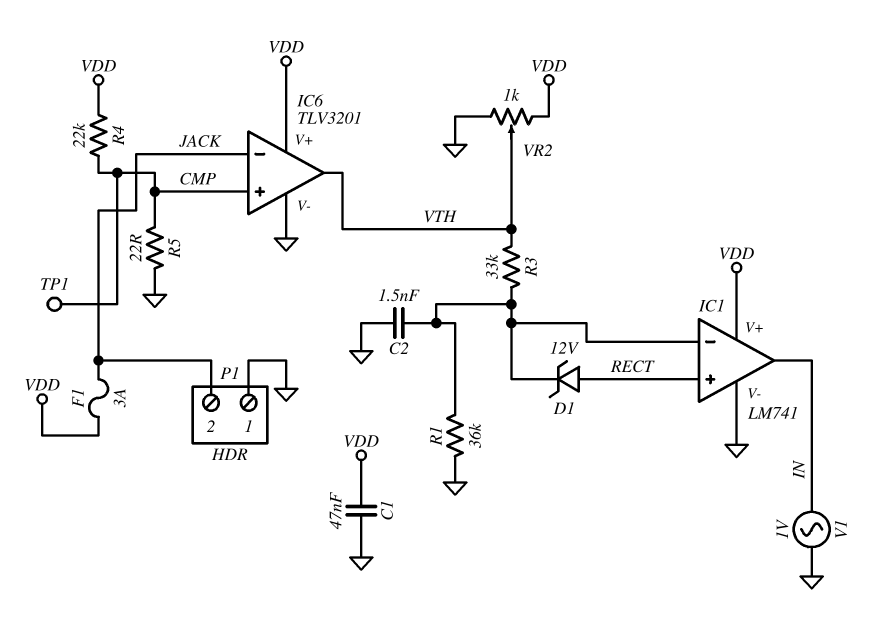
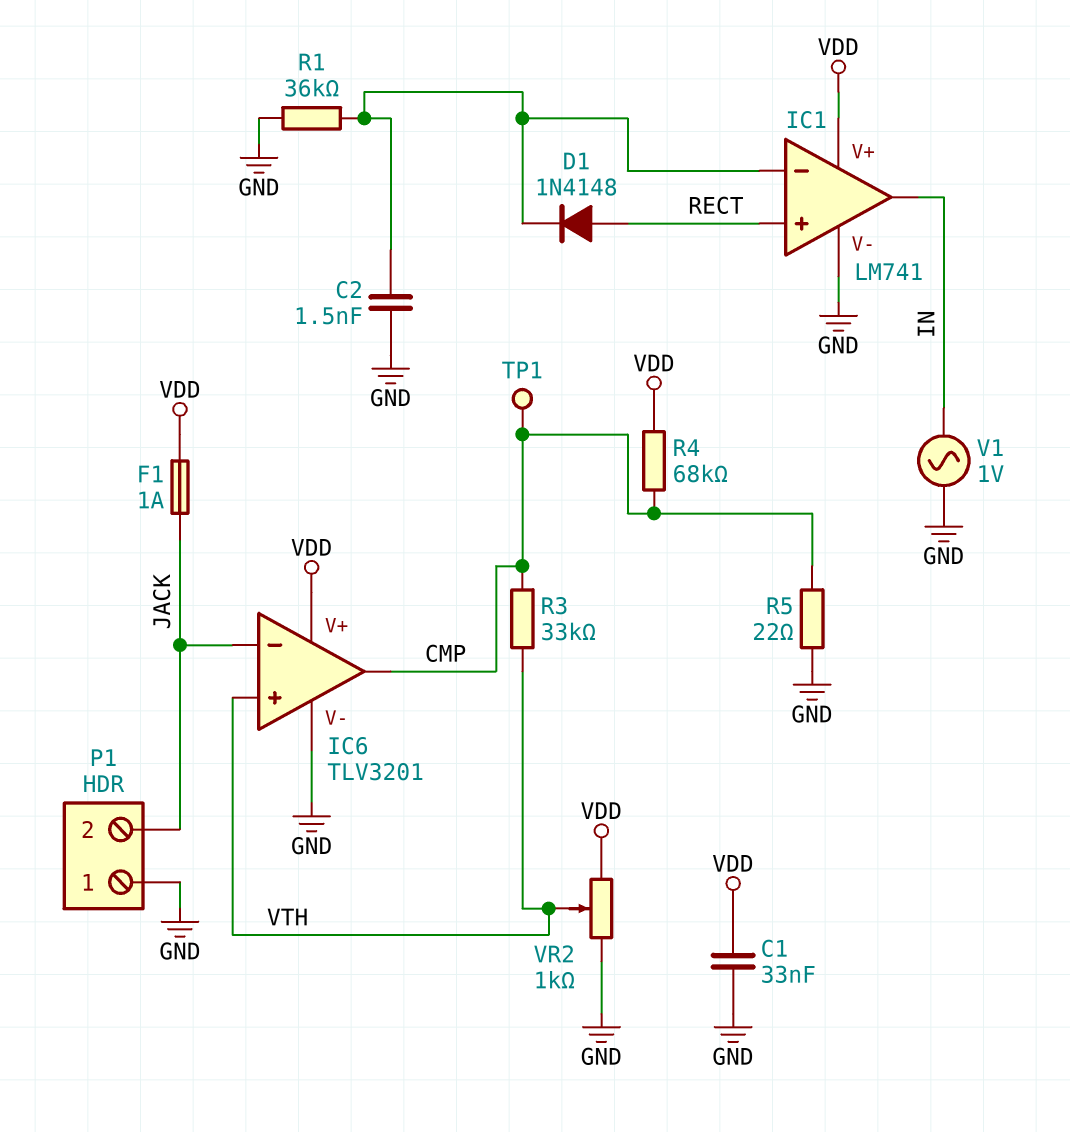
C1: 47nF (GND, VDD) -> 33nF (GND, VDD)
D1: zener 12V (A RECT, K IC1/in-) -> diode 1N4148 (A RECT, K IC1/in-)
F1: 3A (JACK, VDD) -> 1A (JACK, VDD)
IC6 pin in+: CMP -> VTH
IC6 pin out: VTH -> CMP
R3: 33k (IC1/in-, VTH) -> 33k (CMP, VTH)
R4: 22k (CMP, VDD) -> 68k (CMP, VDD)

